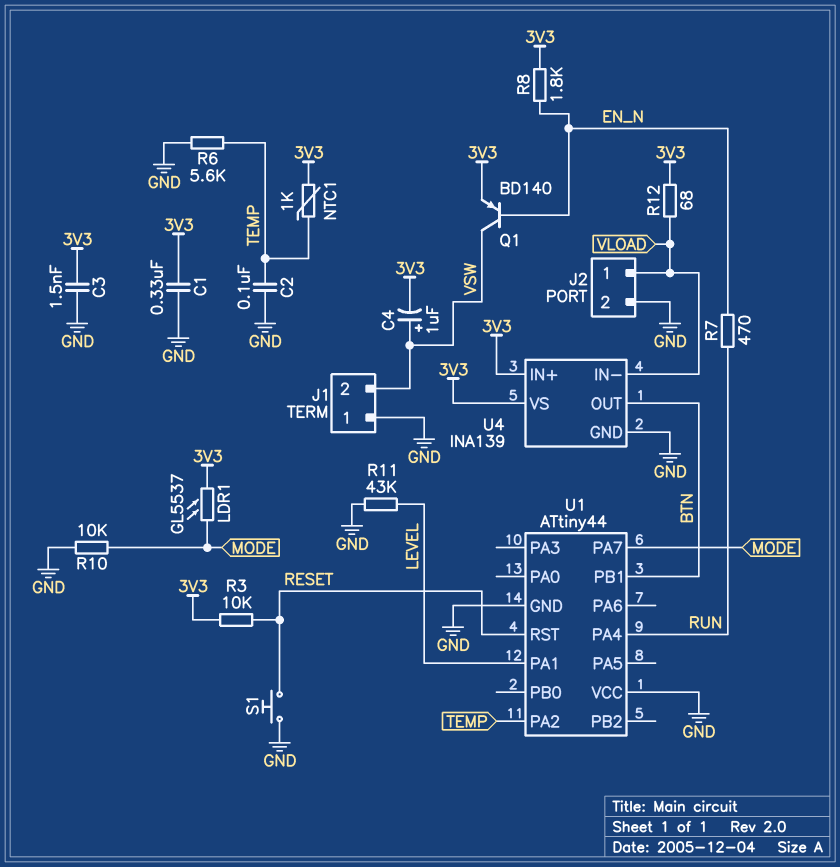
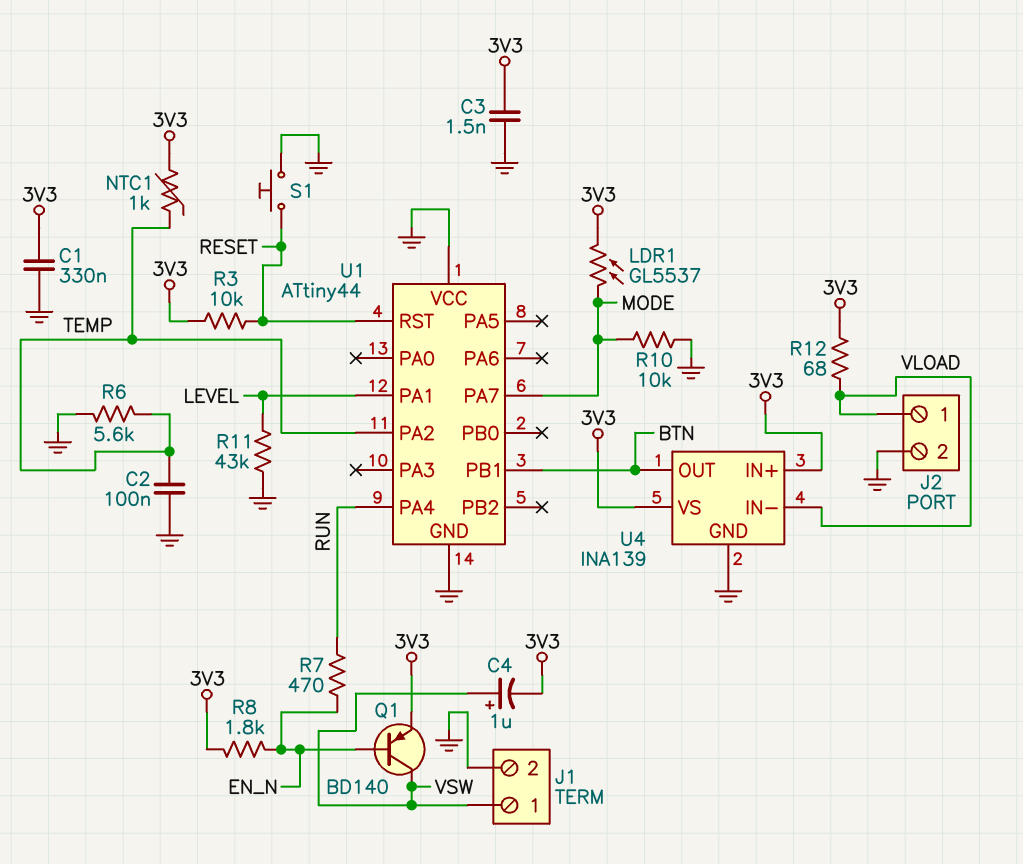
J1 pin 1: GND -> VSW
J1 pin 2: VSW -> GND

